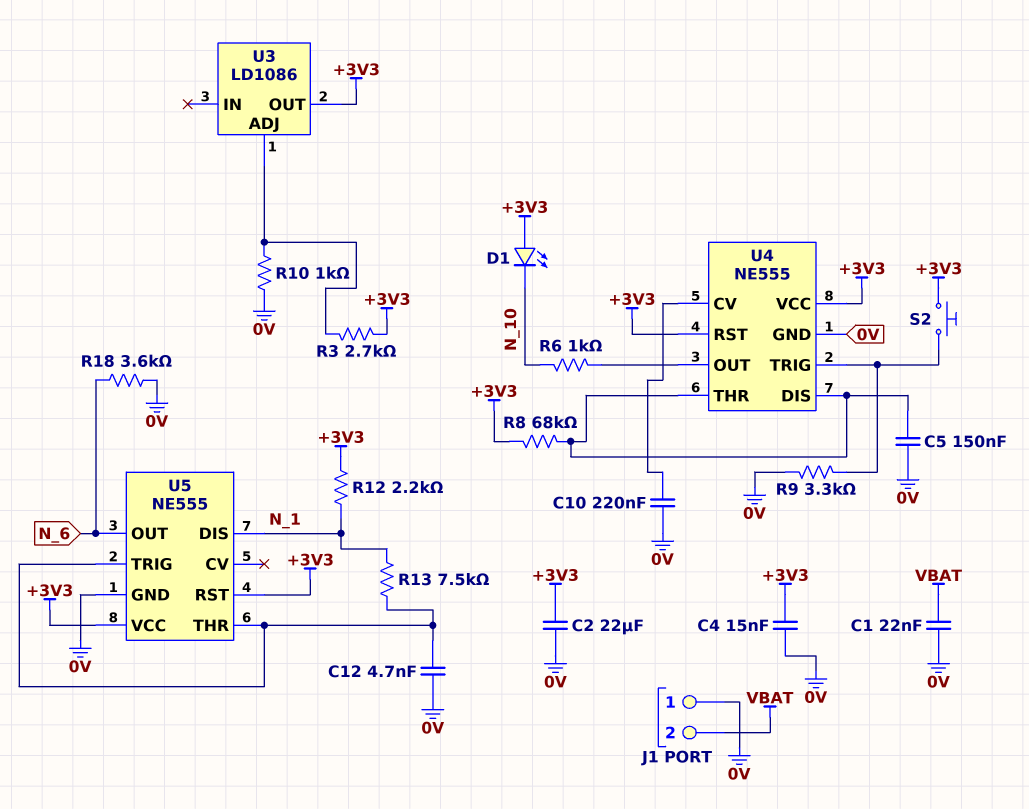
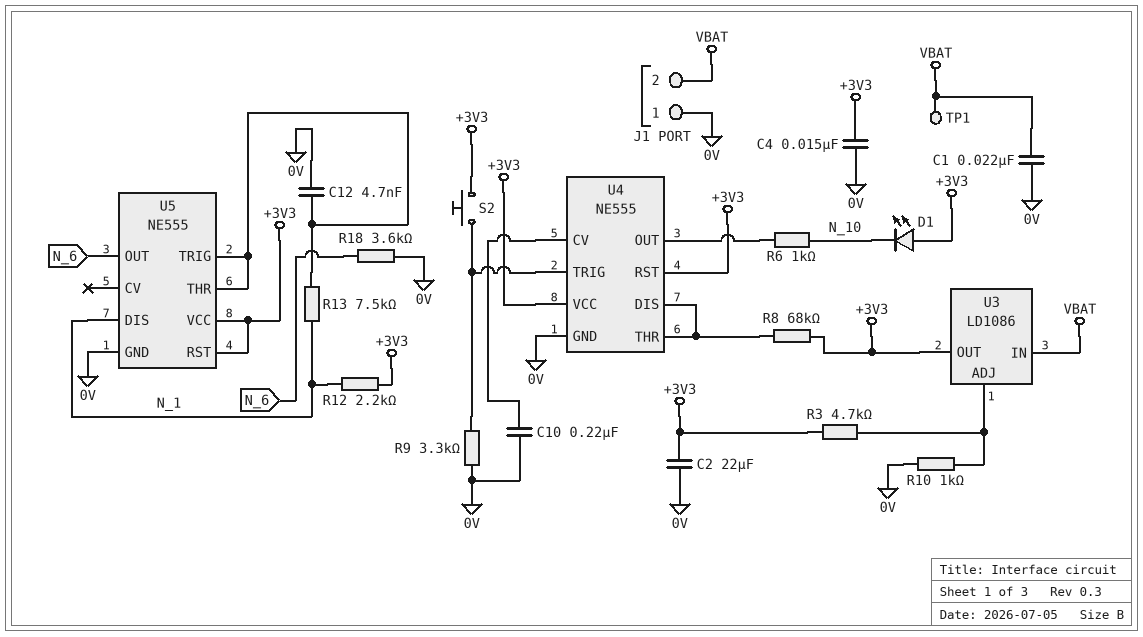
C5: 150nF (0V, U4/DIS) -> none
R3: 2.7k (+3V3, U3/ADJ) -> 4.7k (+3V3, U3/ADJ)
TP1: none -> test point (VBAT)
U3 pin IN: none -> VBAT

